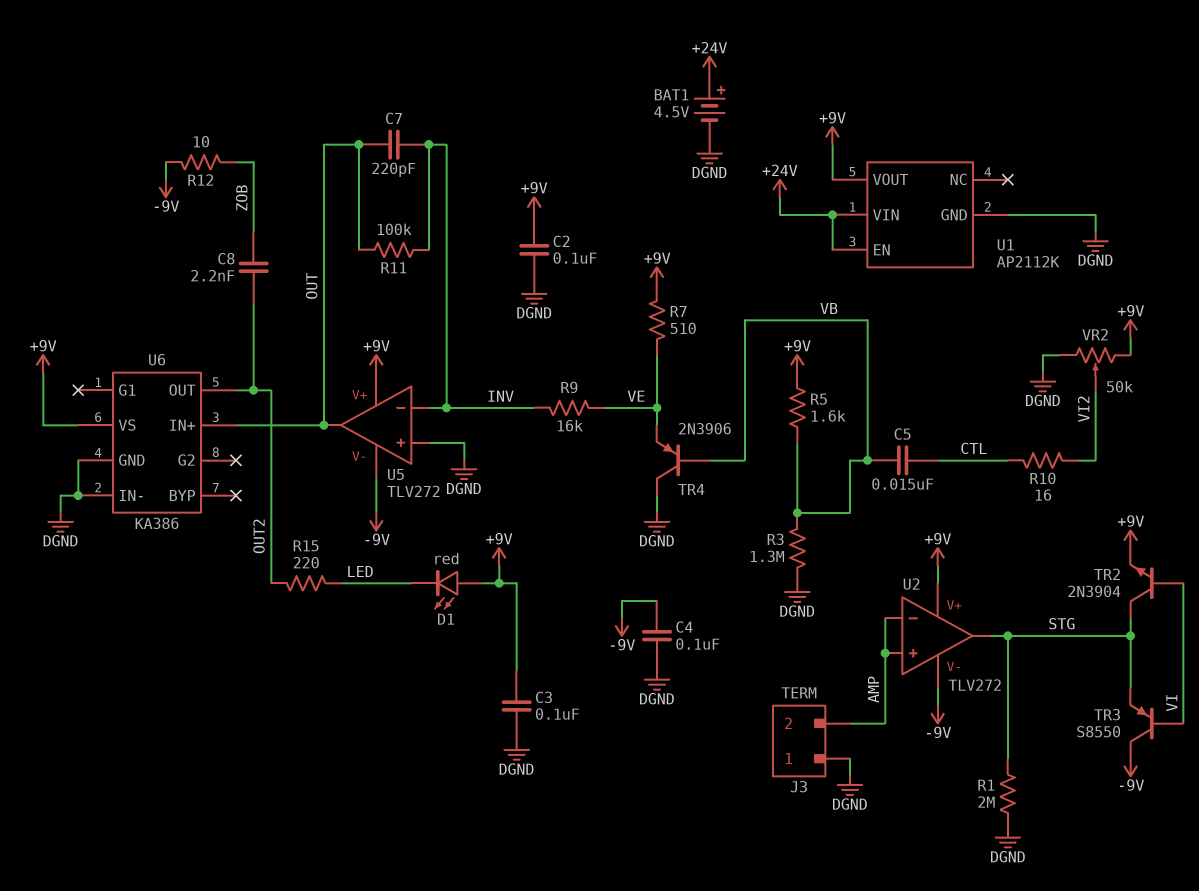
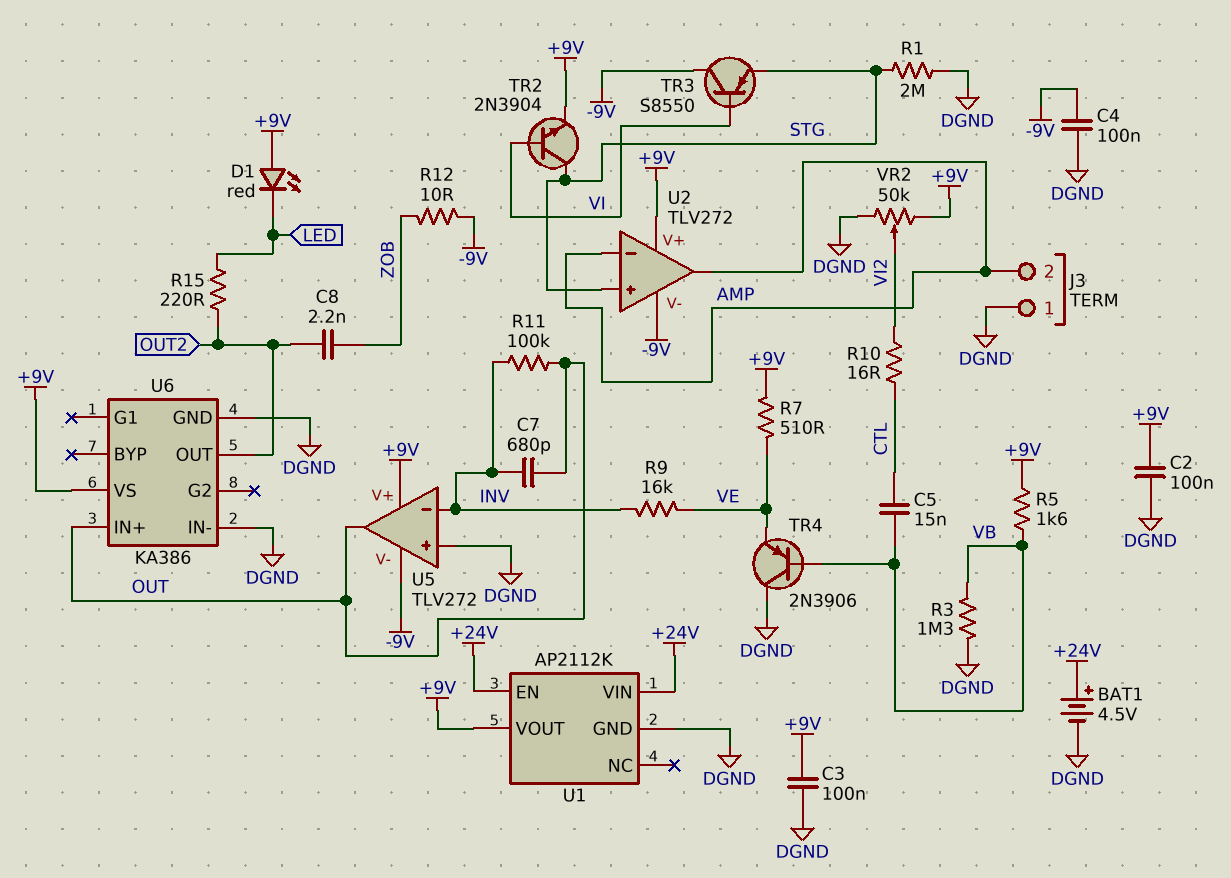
C7: 220pF (INV, OUT) -> 680pF (INV, OUT)
U2 pin in+: AMP -> STG
U2 pin out: STG -> AMP

